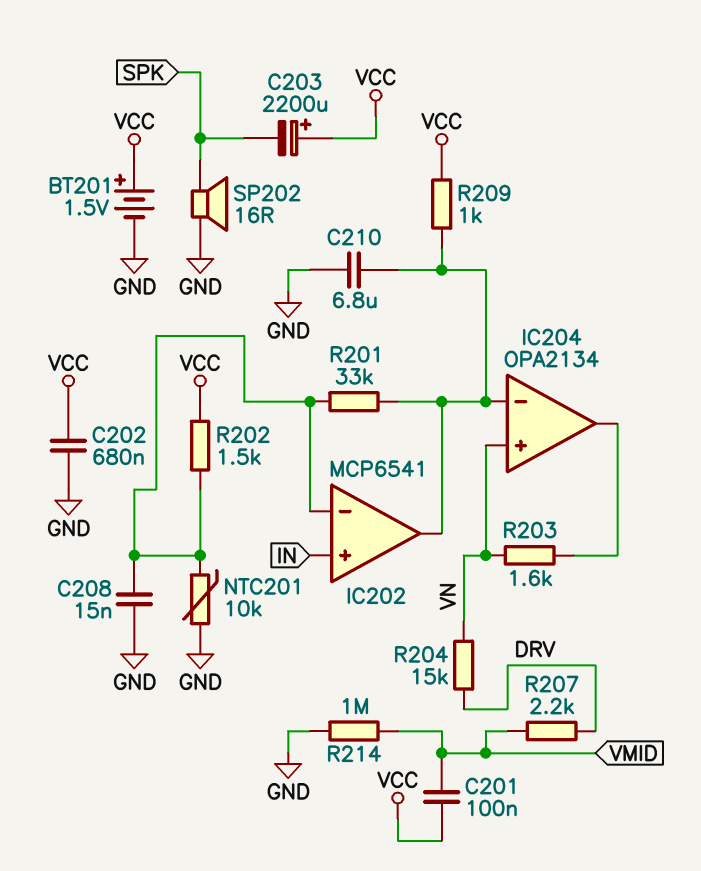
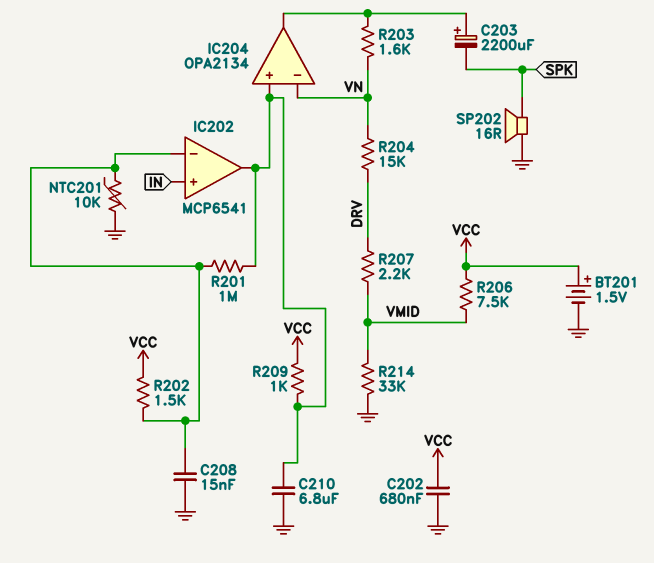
C201: 100nF (VCC, VMID) -> none
C203: 2200uF (plus VCC, minus SPK) -> 2200uF (plus IC204/out, minus SPK)
IC204 pin in+: VN -> IC202/out
IC204 pin in-: IC202/out -> VN
R201: 33k (IC202/in-, IC202/out) -> 1M (IC202/in-, IC202/out)
R206: none -> 7.5k (VCC, VMID)
R214: 1M (GND, VMID) -> 33k (GND, VMID)

